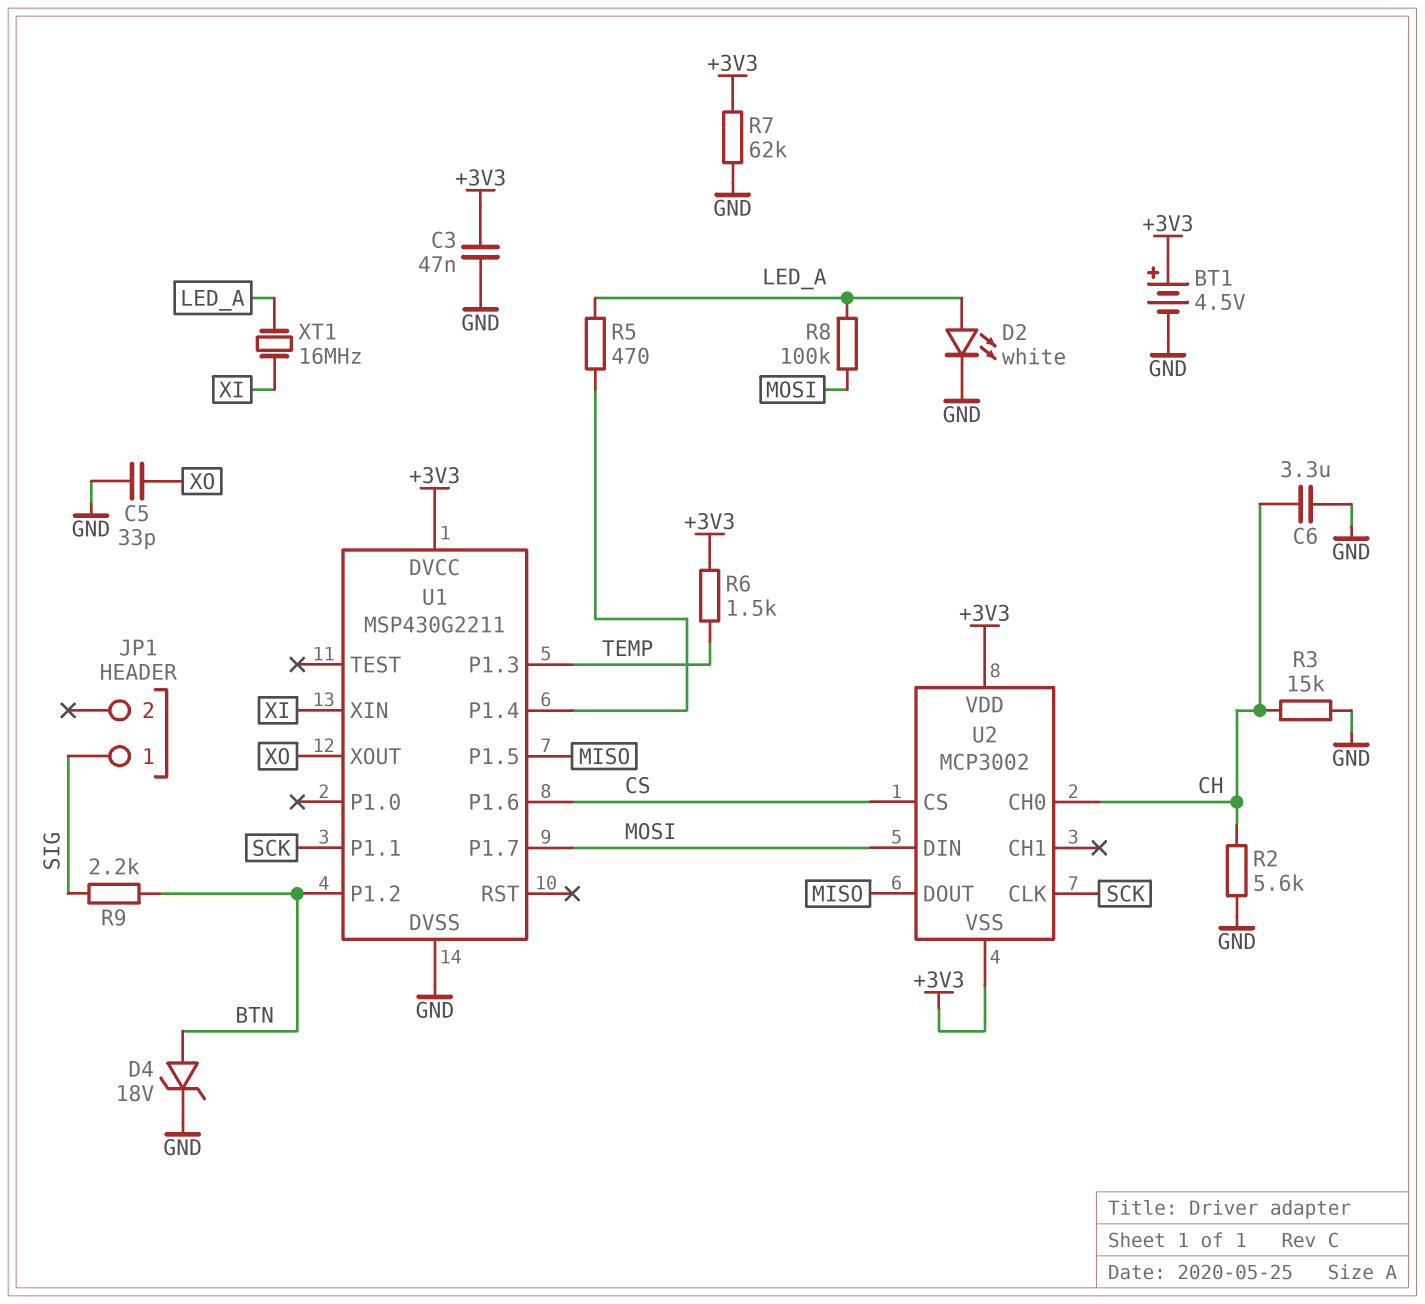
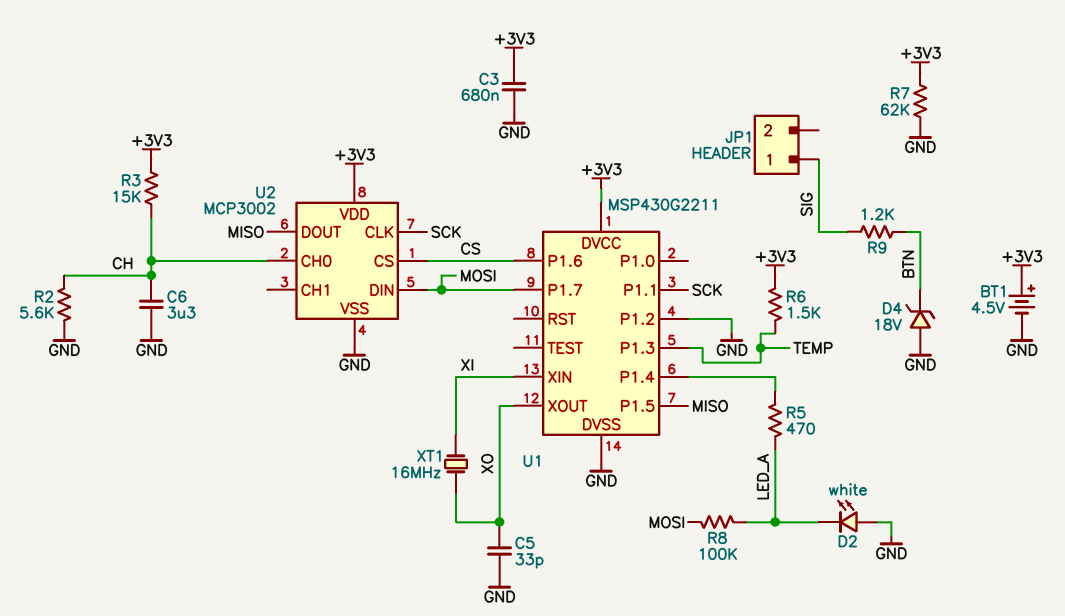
C3: 47nF (+3V3, GND) -> 680nF (+3V3, GND)
D2: LED white (A LED_A, K GND) -> LED white (A GND, K LED_A)
D4: zener 18V (A BTN, K GND) -> zener 18V (A GND, K BTN)
R3: 15k (CH, GND) -> 15k (+3V3, CH)
R9: 2.2k (BTN, SIG) -> 1.2k (BTN, SIG)
U1 pin P1.2: BTN -> GND
U2 pin VSS: +3V3 -> GND
XT1: 16MHz (LED_A, XI) -> 16MHz (XI, XO)

